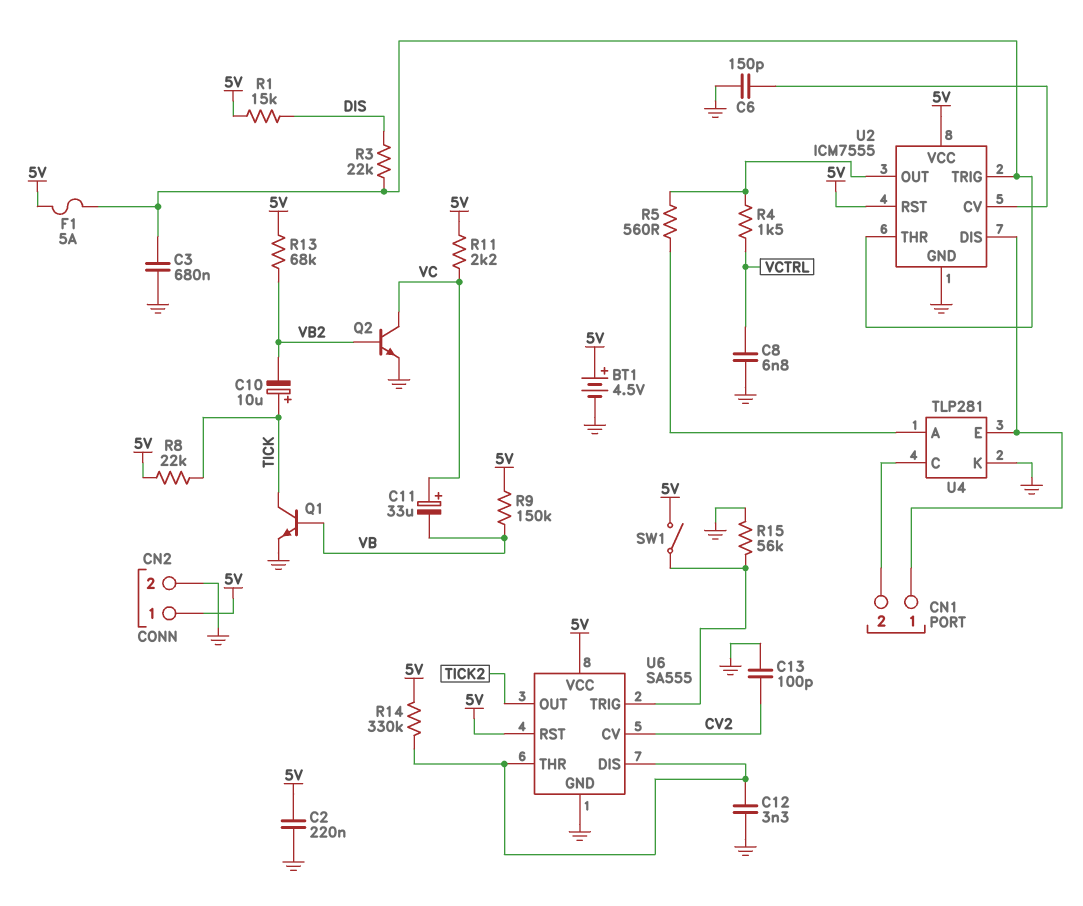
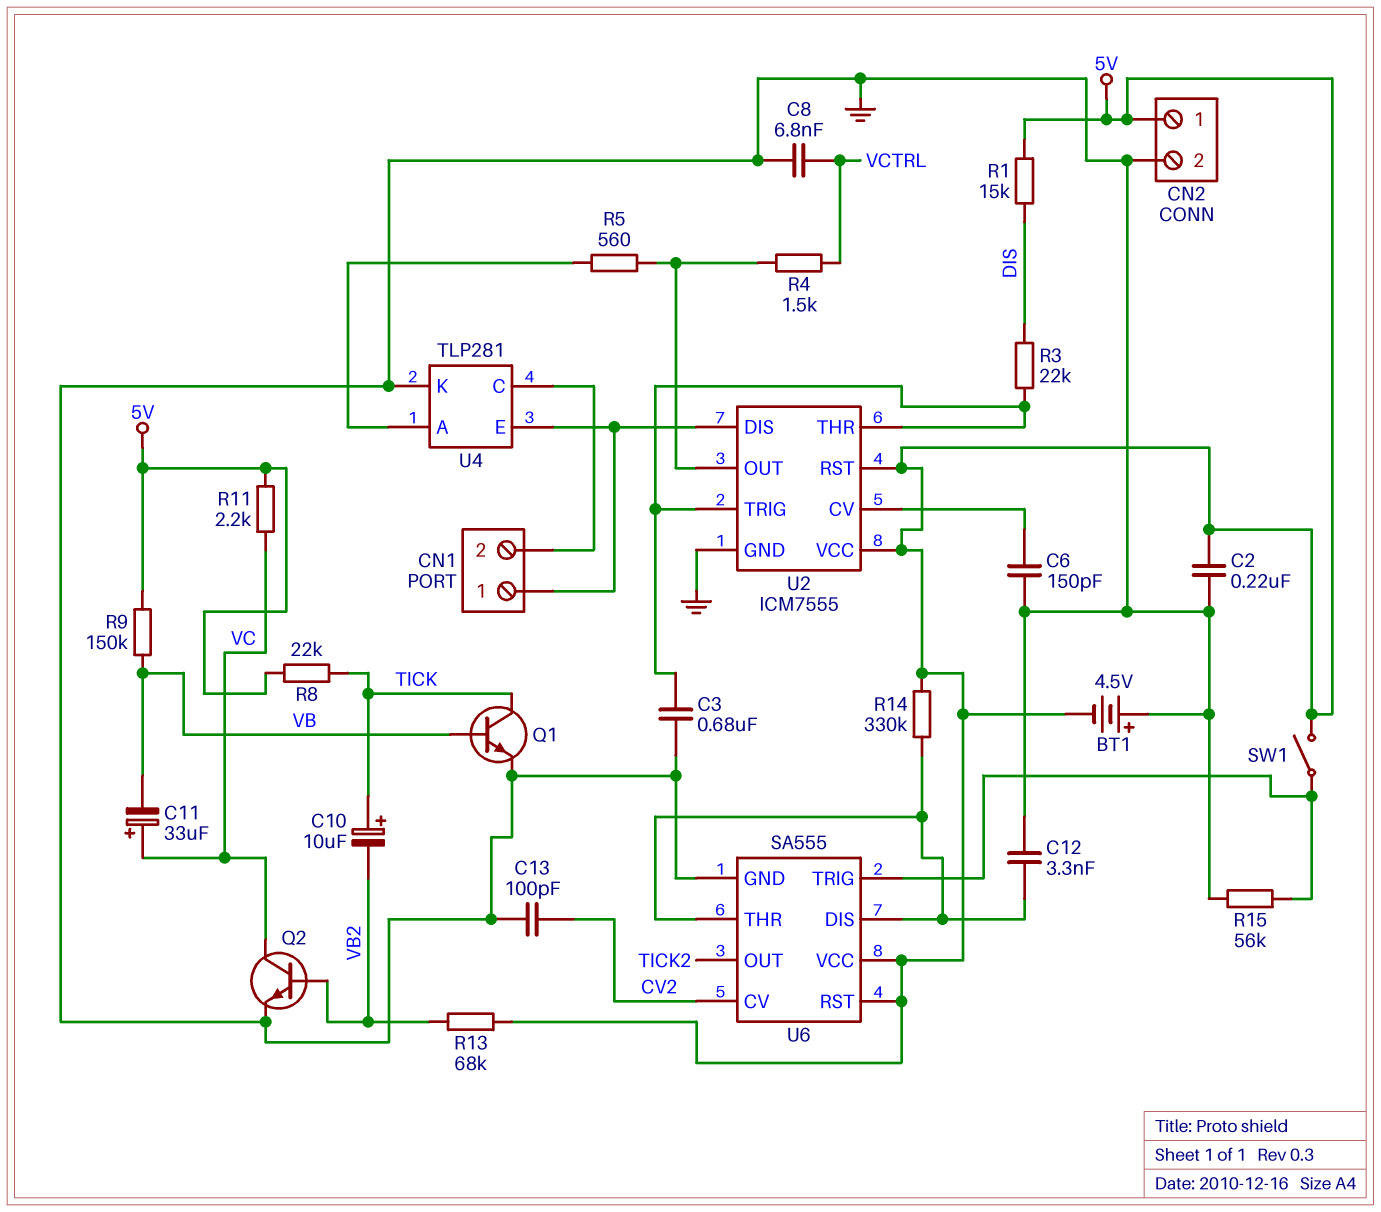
BT1: 4.5V (plus 5V, minus GND) -> 4.5V (plus GND, minus 5V)
F1: 5A (5V, U2/THR) -> none

